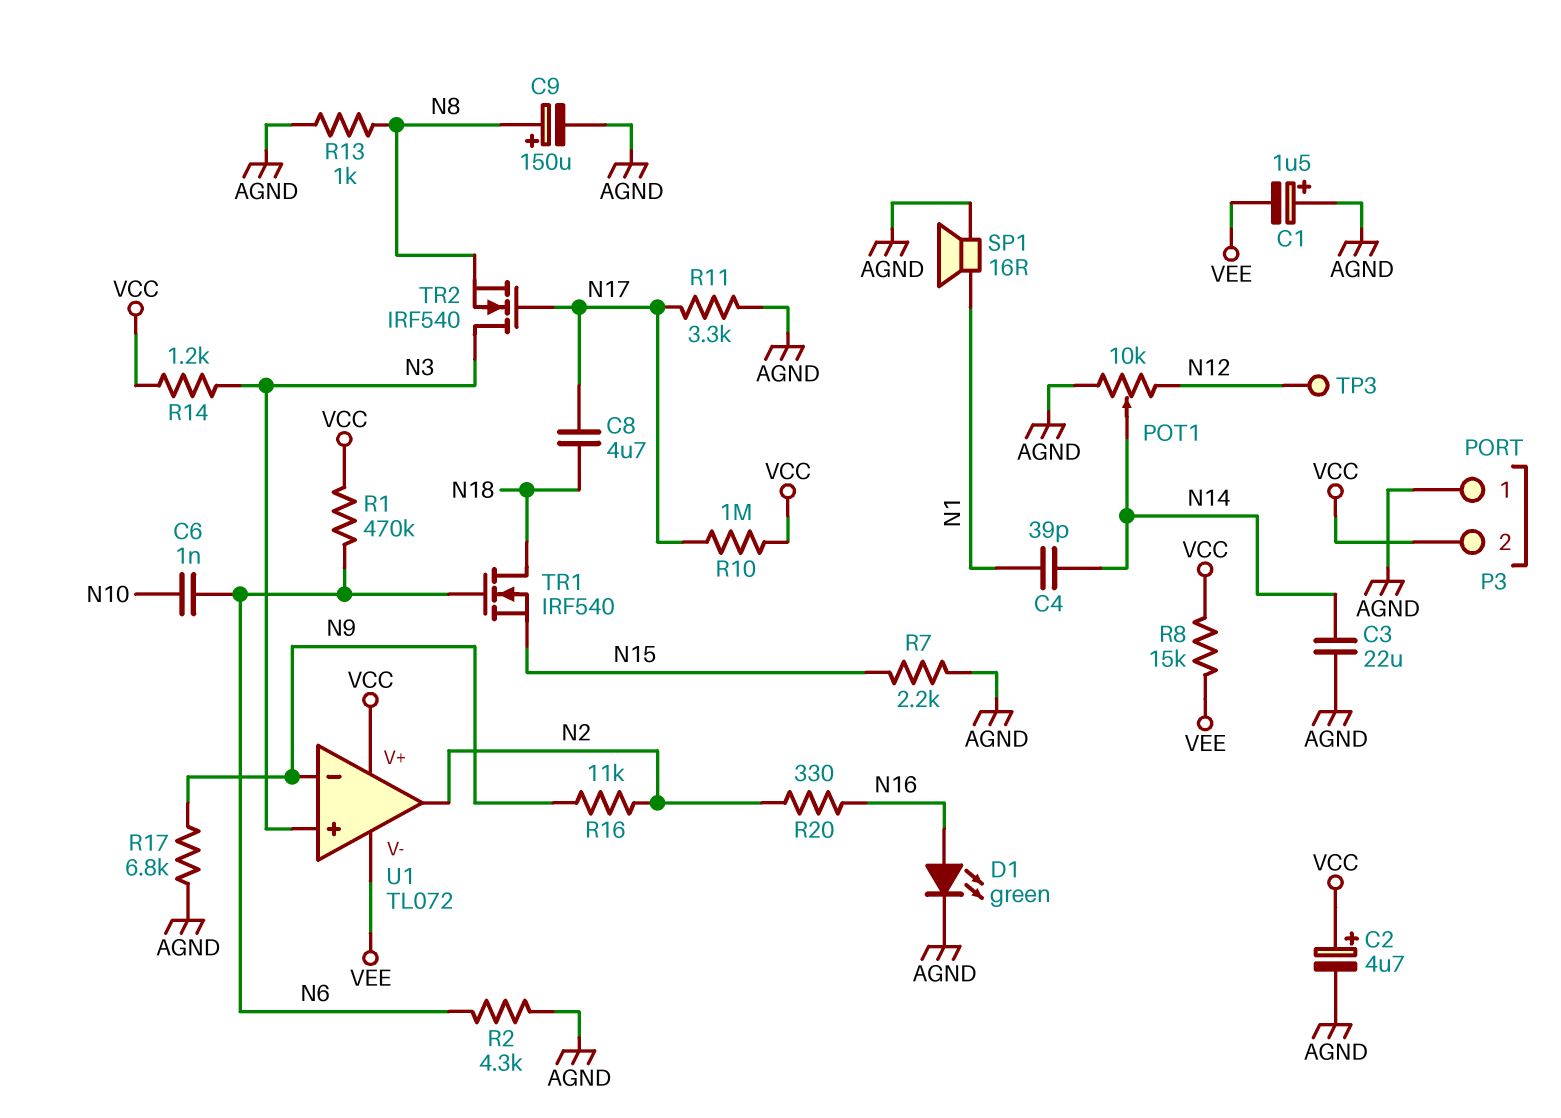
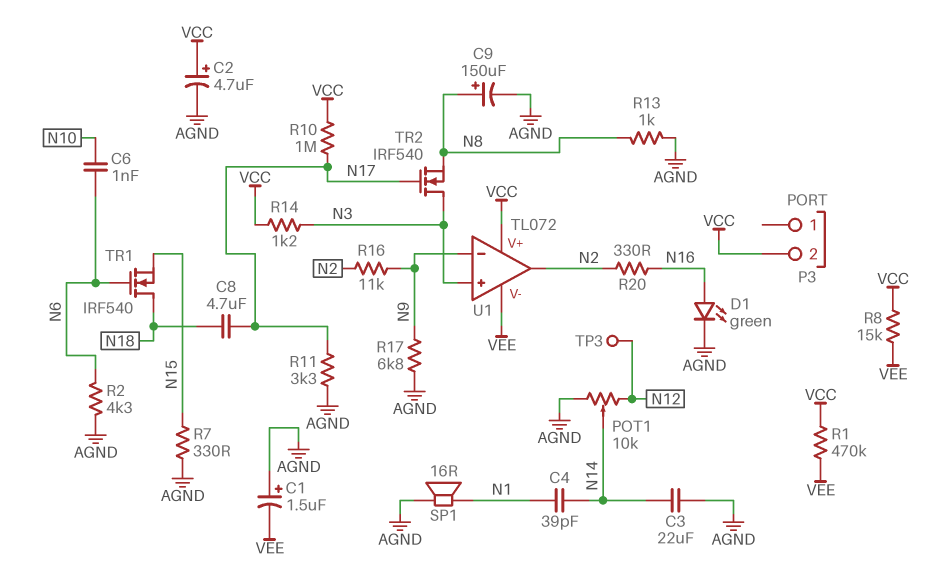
P3 pin 1: AGND -> none
R1: 470k (N6, VCC) -> 470k (VCC, VEE)
R7: 2.2k (AGND, N15) -> 330 (AGND, N15)

